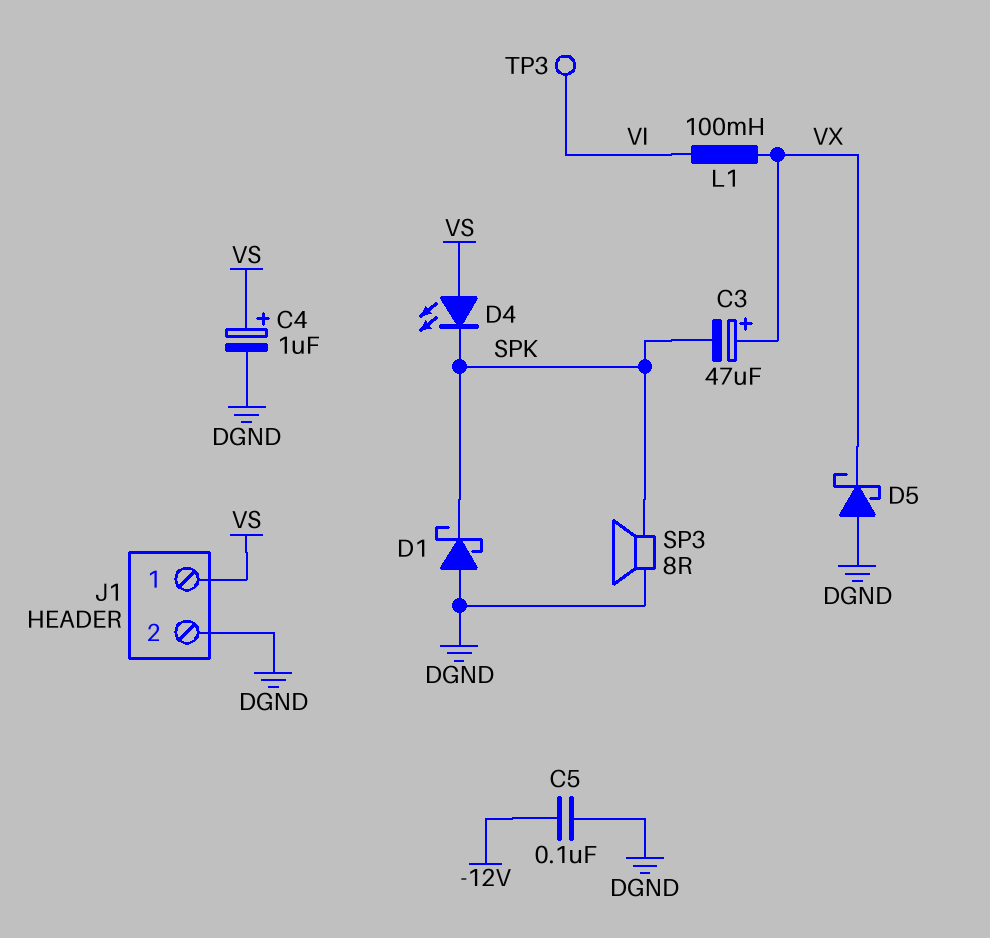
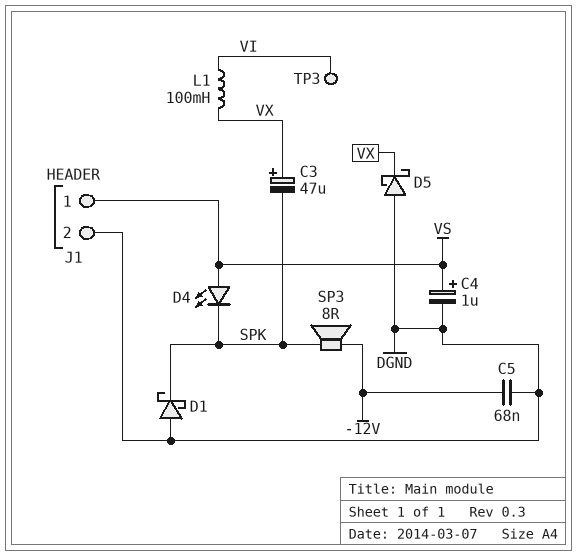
C5: 100nF (-12V, DGND) -> 68nF (-12V, DGND)
SP3: speaker 8R (DGND, SPK) -> speaker 8R (-12V, SPK)

